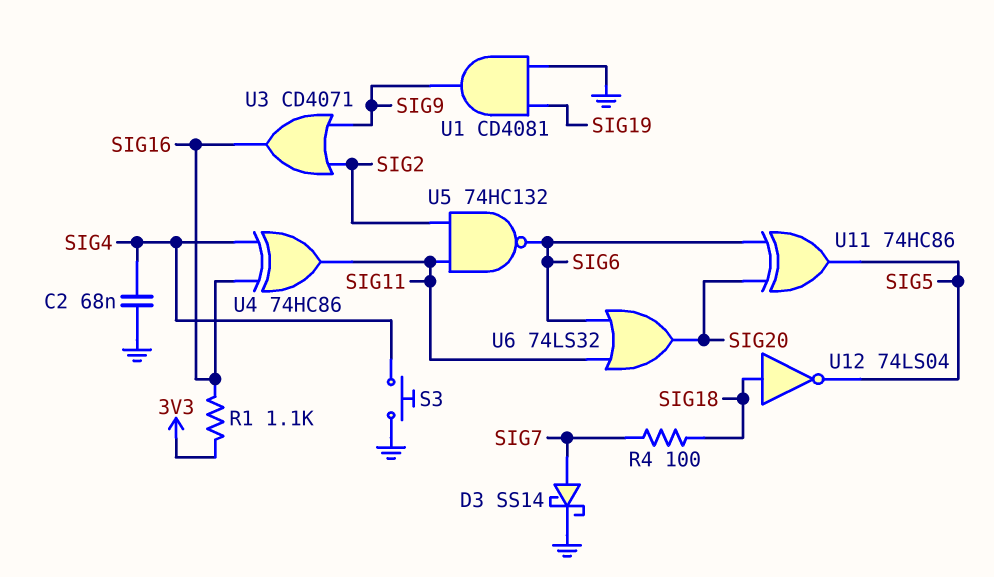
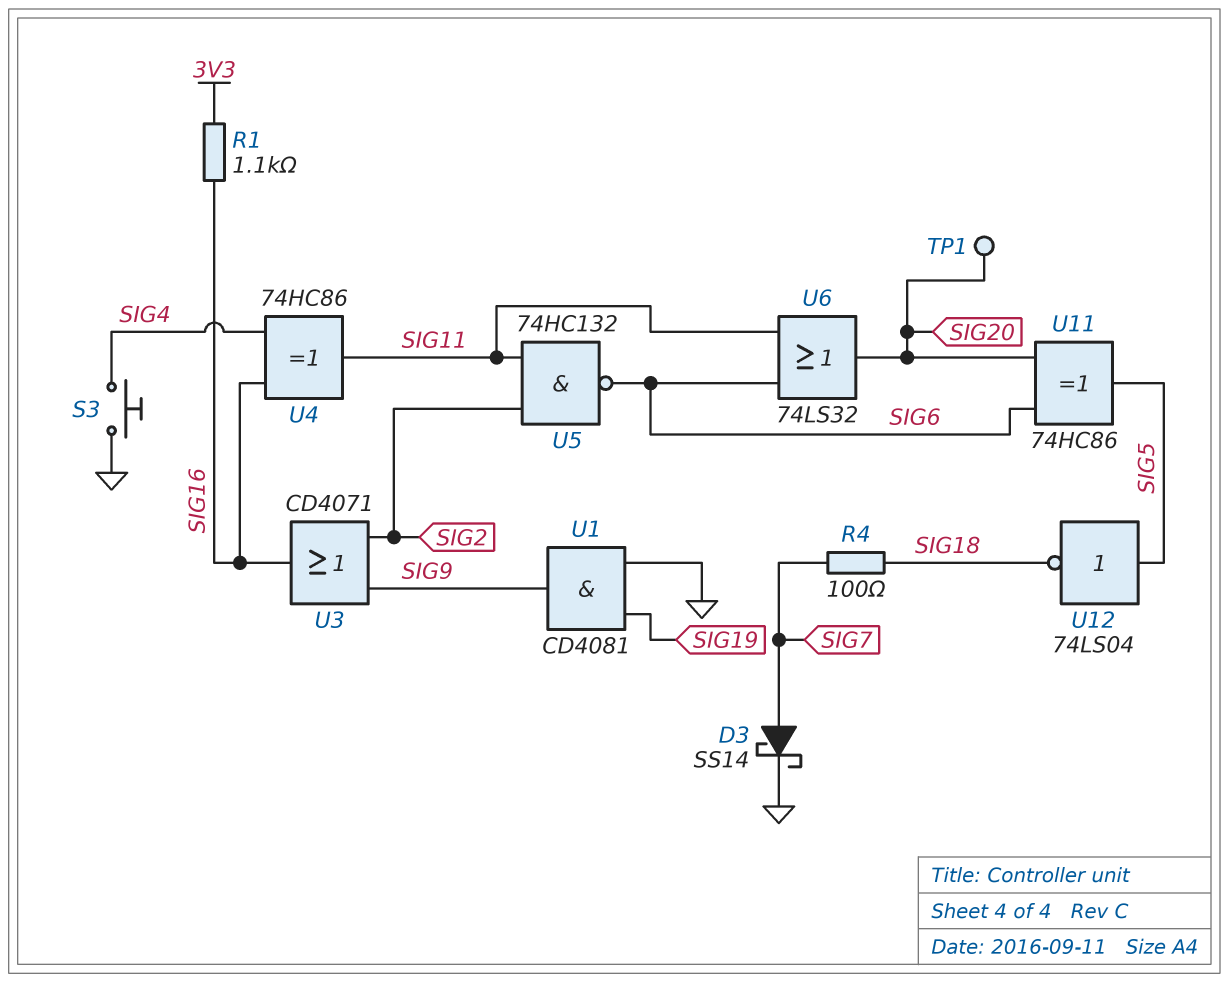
C2: 68nF (GND, SIG4) -> none
TP1: none -> test point (SIG20)
U12: NOT 74LS04 (in SIG18, out SIG5) -> NOT 74LS04 (in SIG5, out SIG18)

